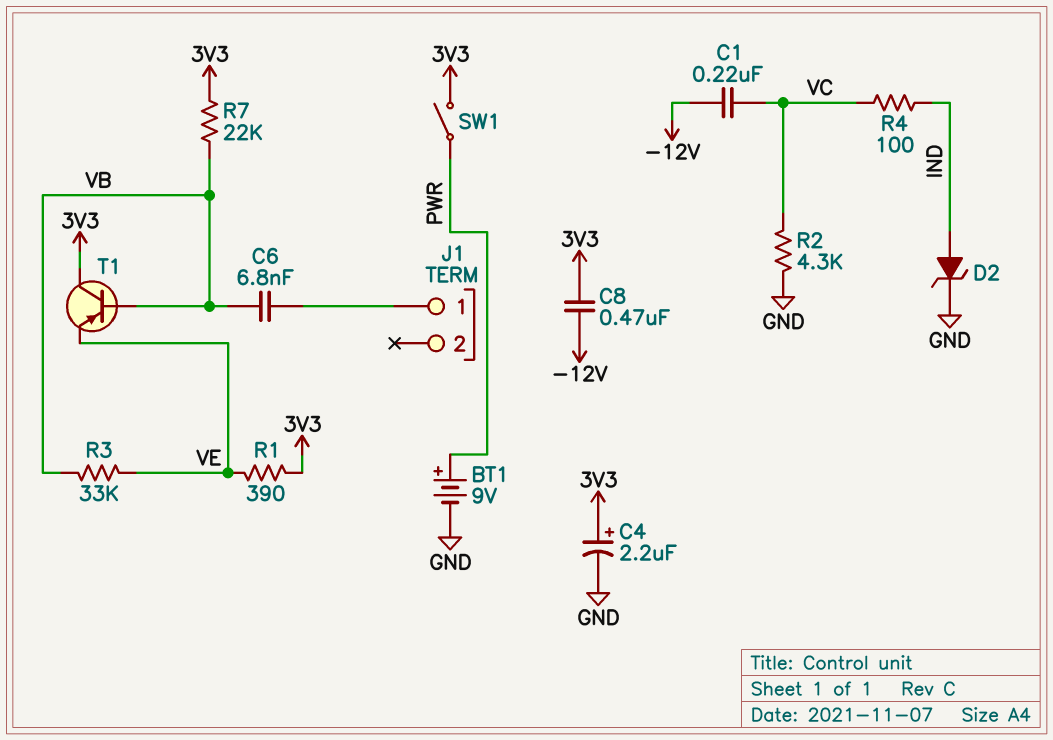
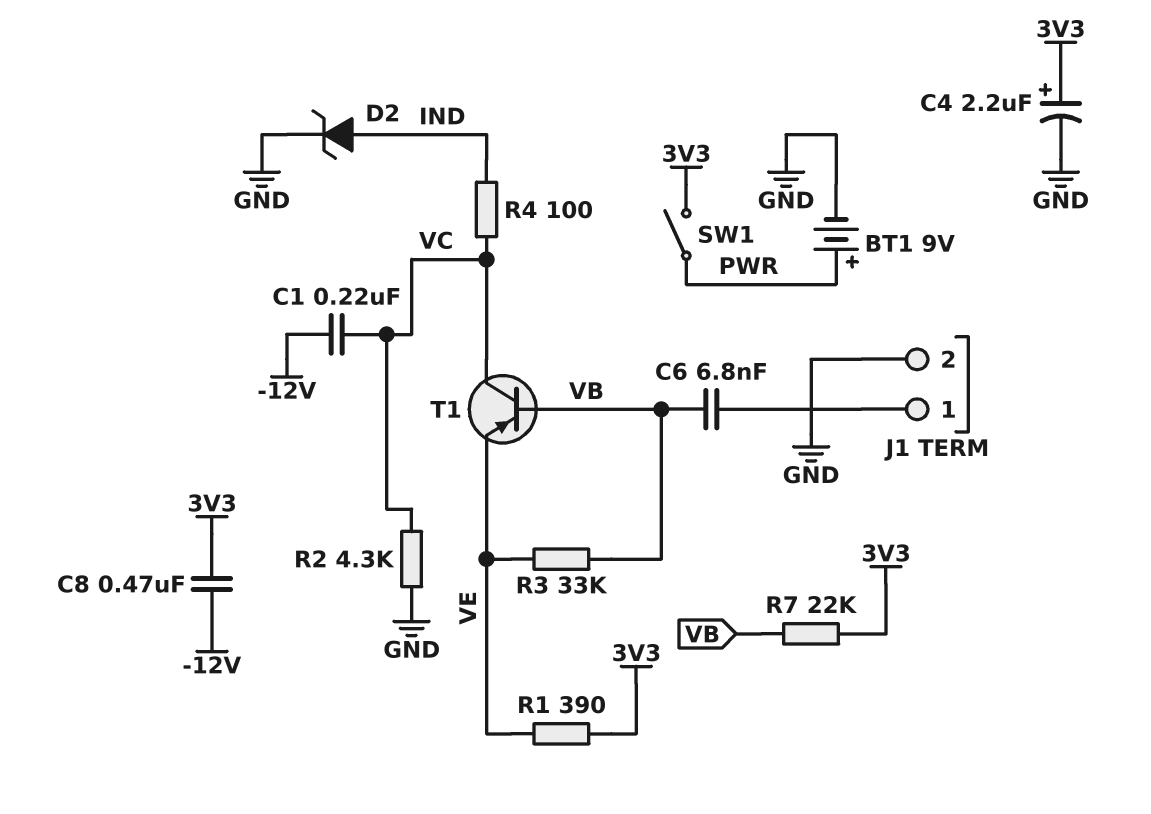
J1 pin 2: none -> GND
T1: PNP (B VB, C 3V3, E VE) -> PNP (B VB, C VC, E VE)

